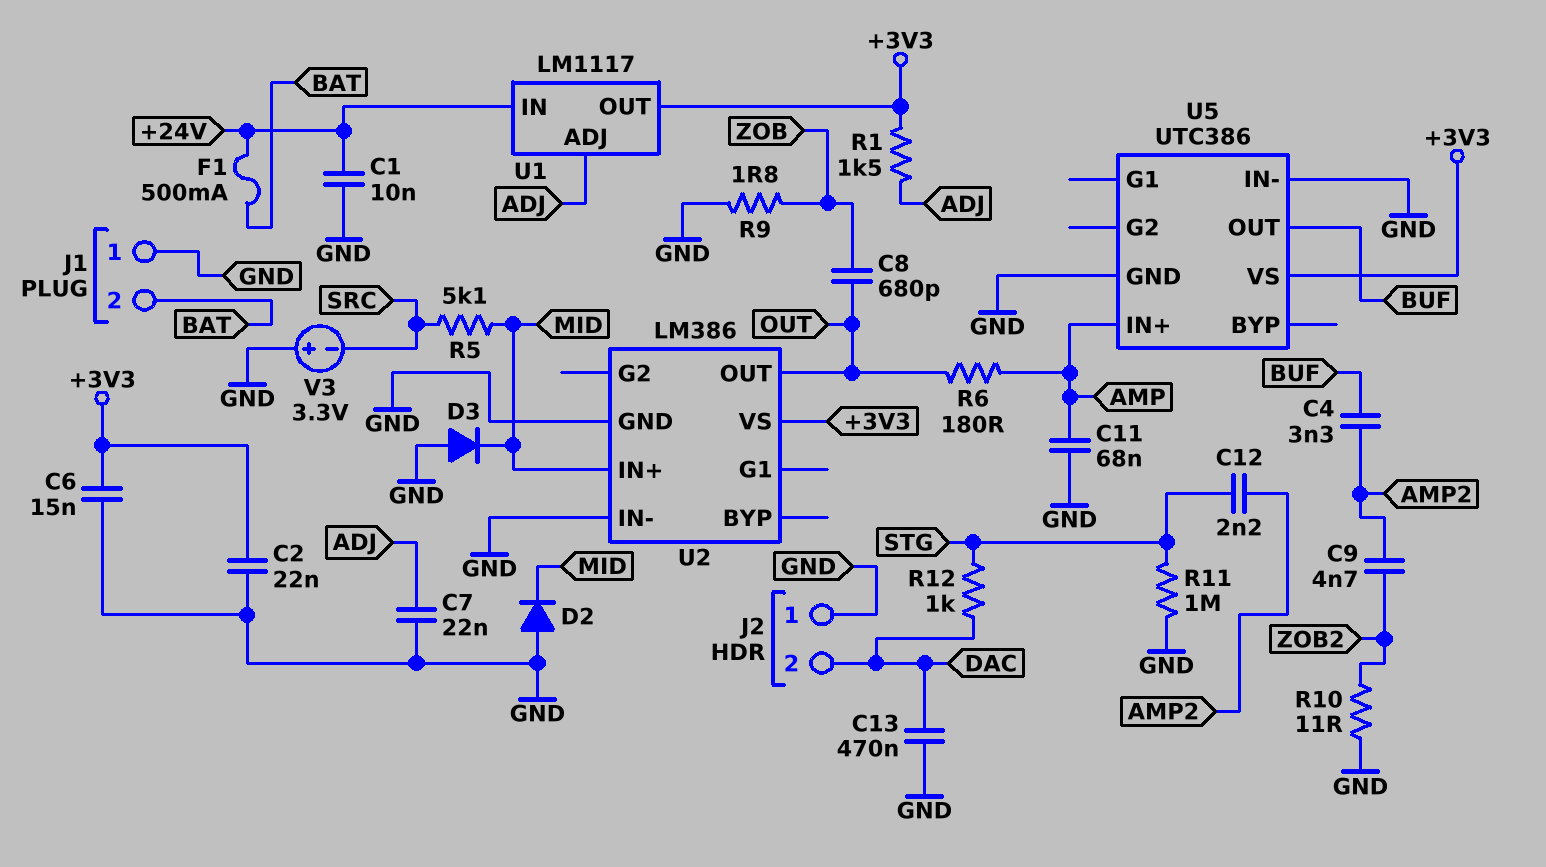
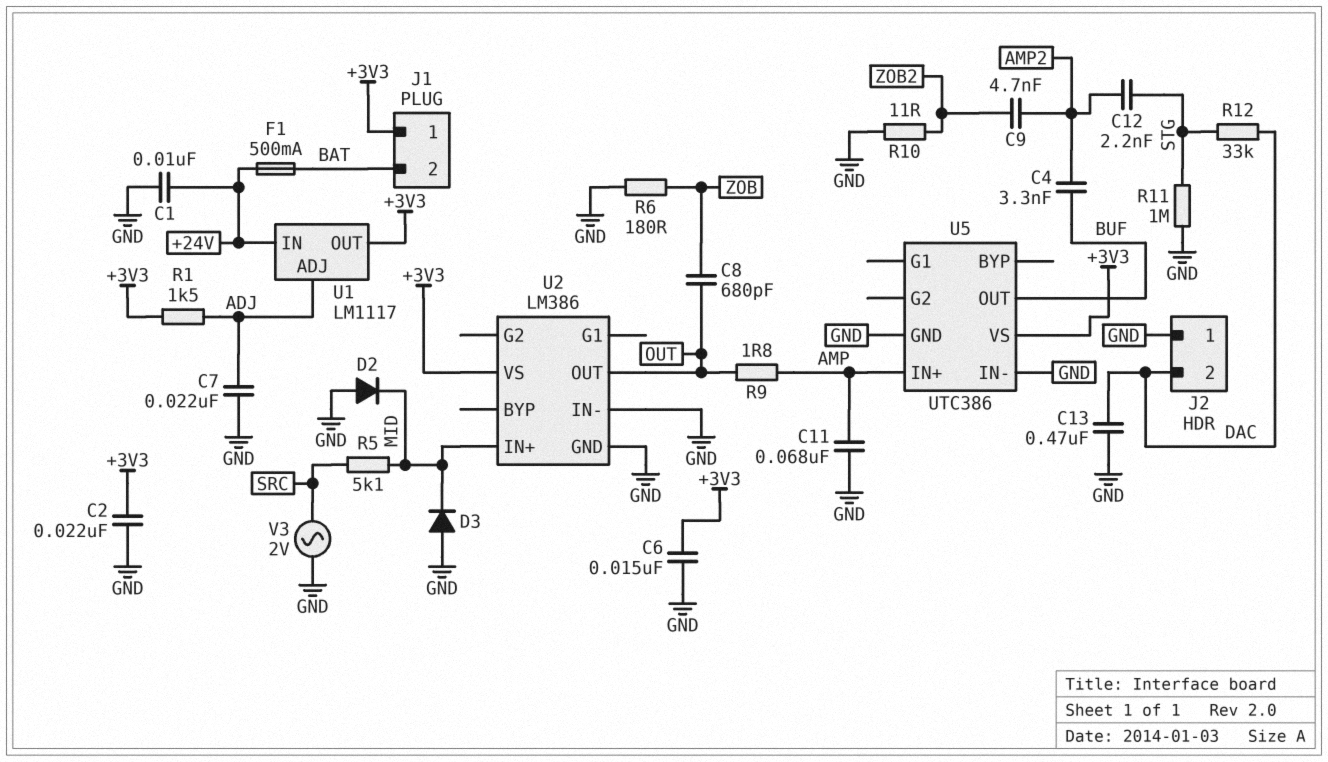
J1 pin 1: GND -> +3V3
R6: 180 (AMP, OUT) -> 180 (GND, ZOB)
R9: 1.8 (GND, ZOB) -> 1.8 (AMP, OUT)
R12: 1k (DAC, STG) -> 33k (DAC, STG)
V3: 3.3V (plus GND, minus SRC) -> AC 2V (GND, SRC)

